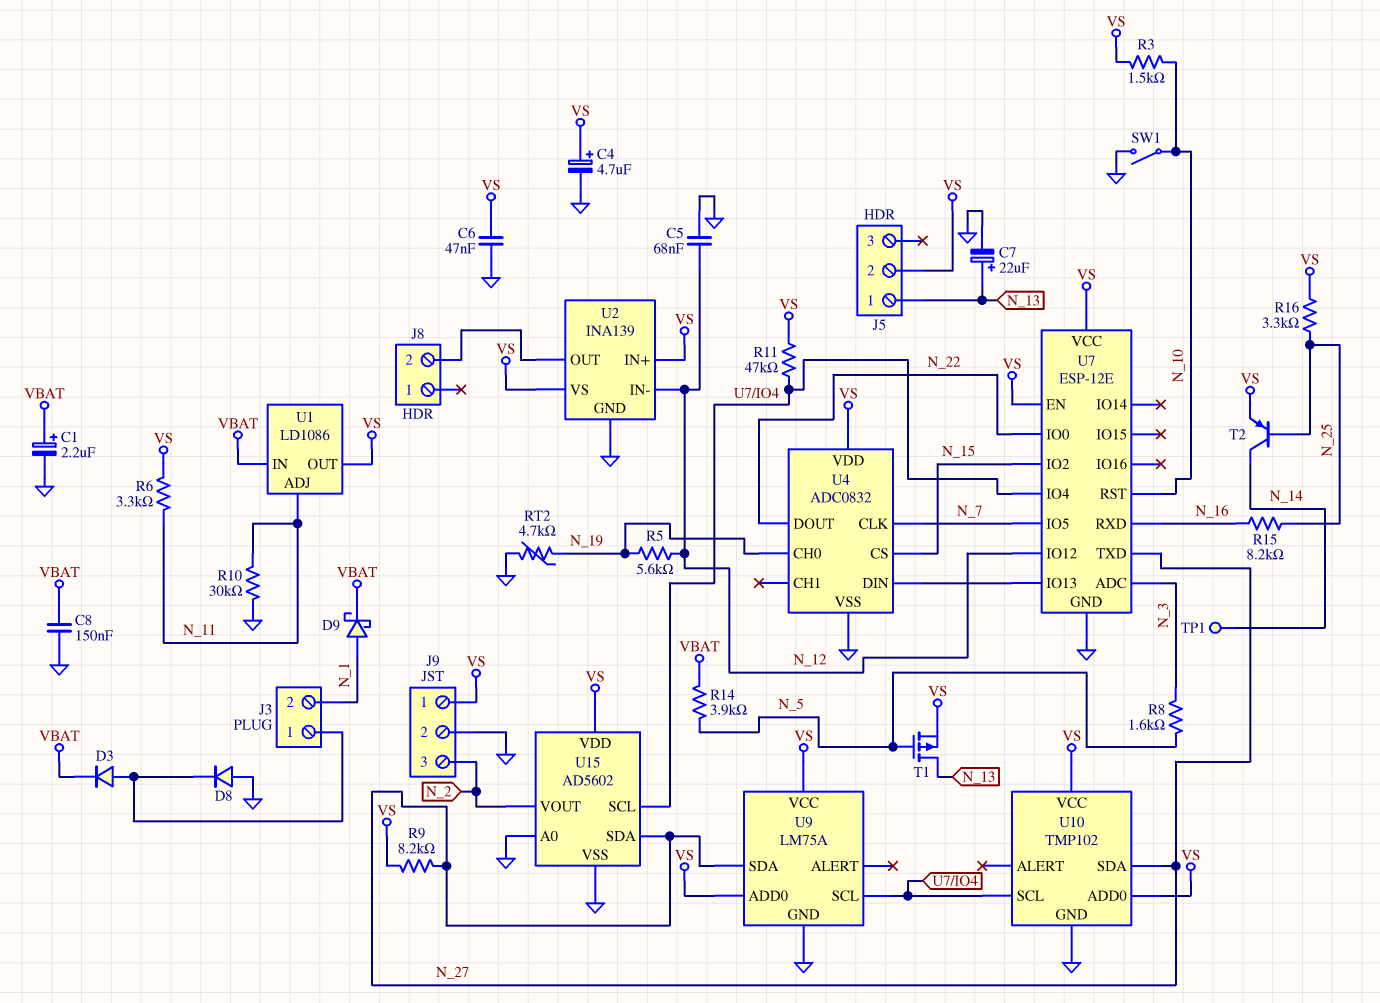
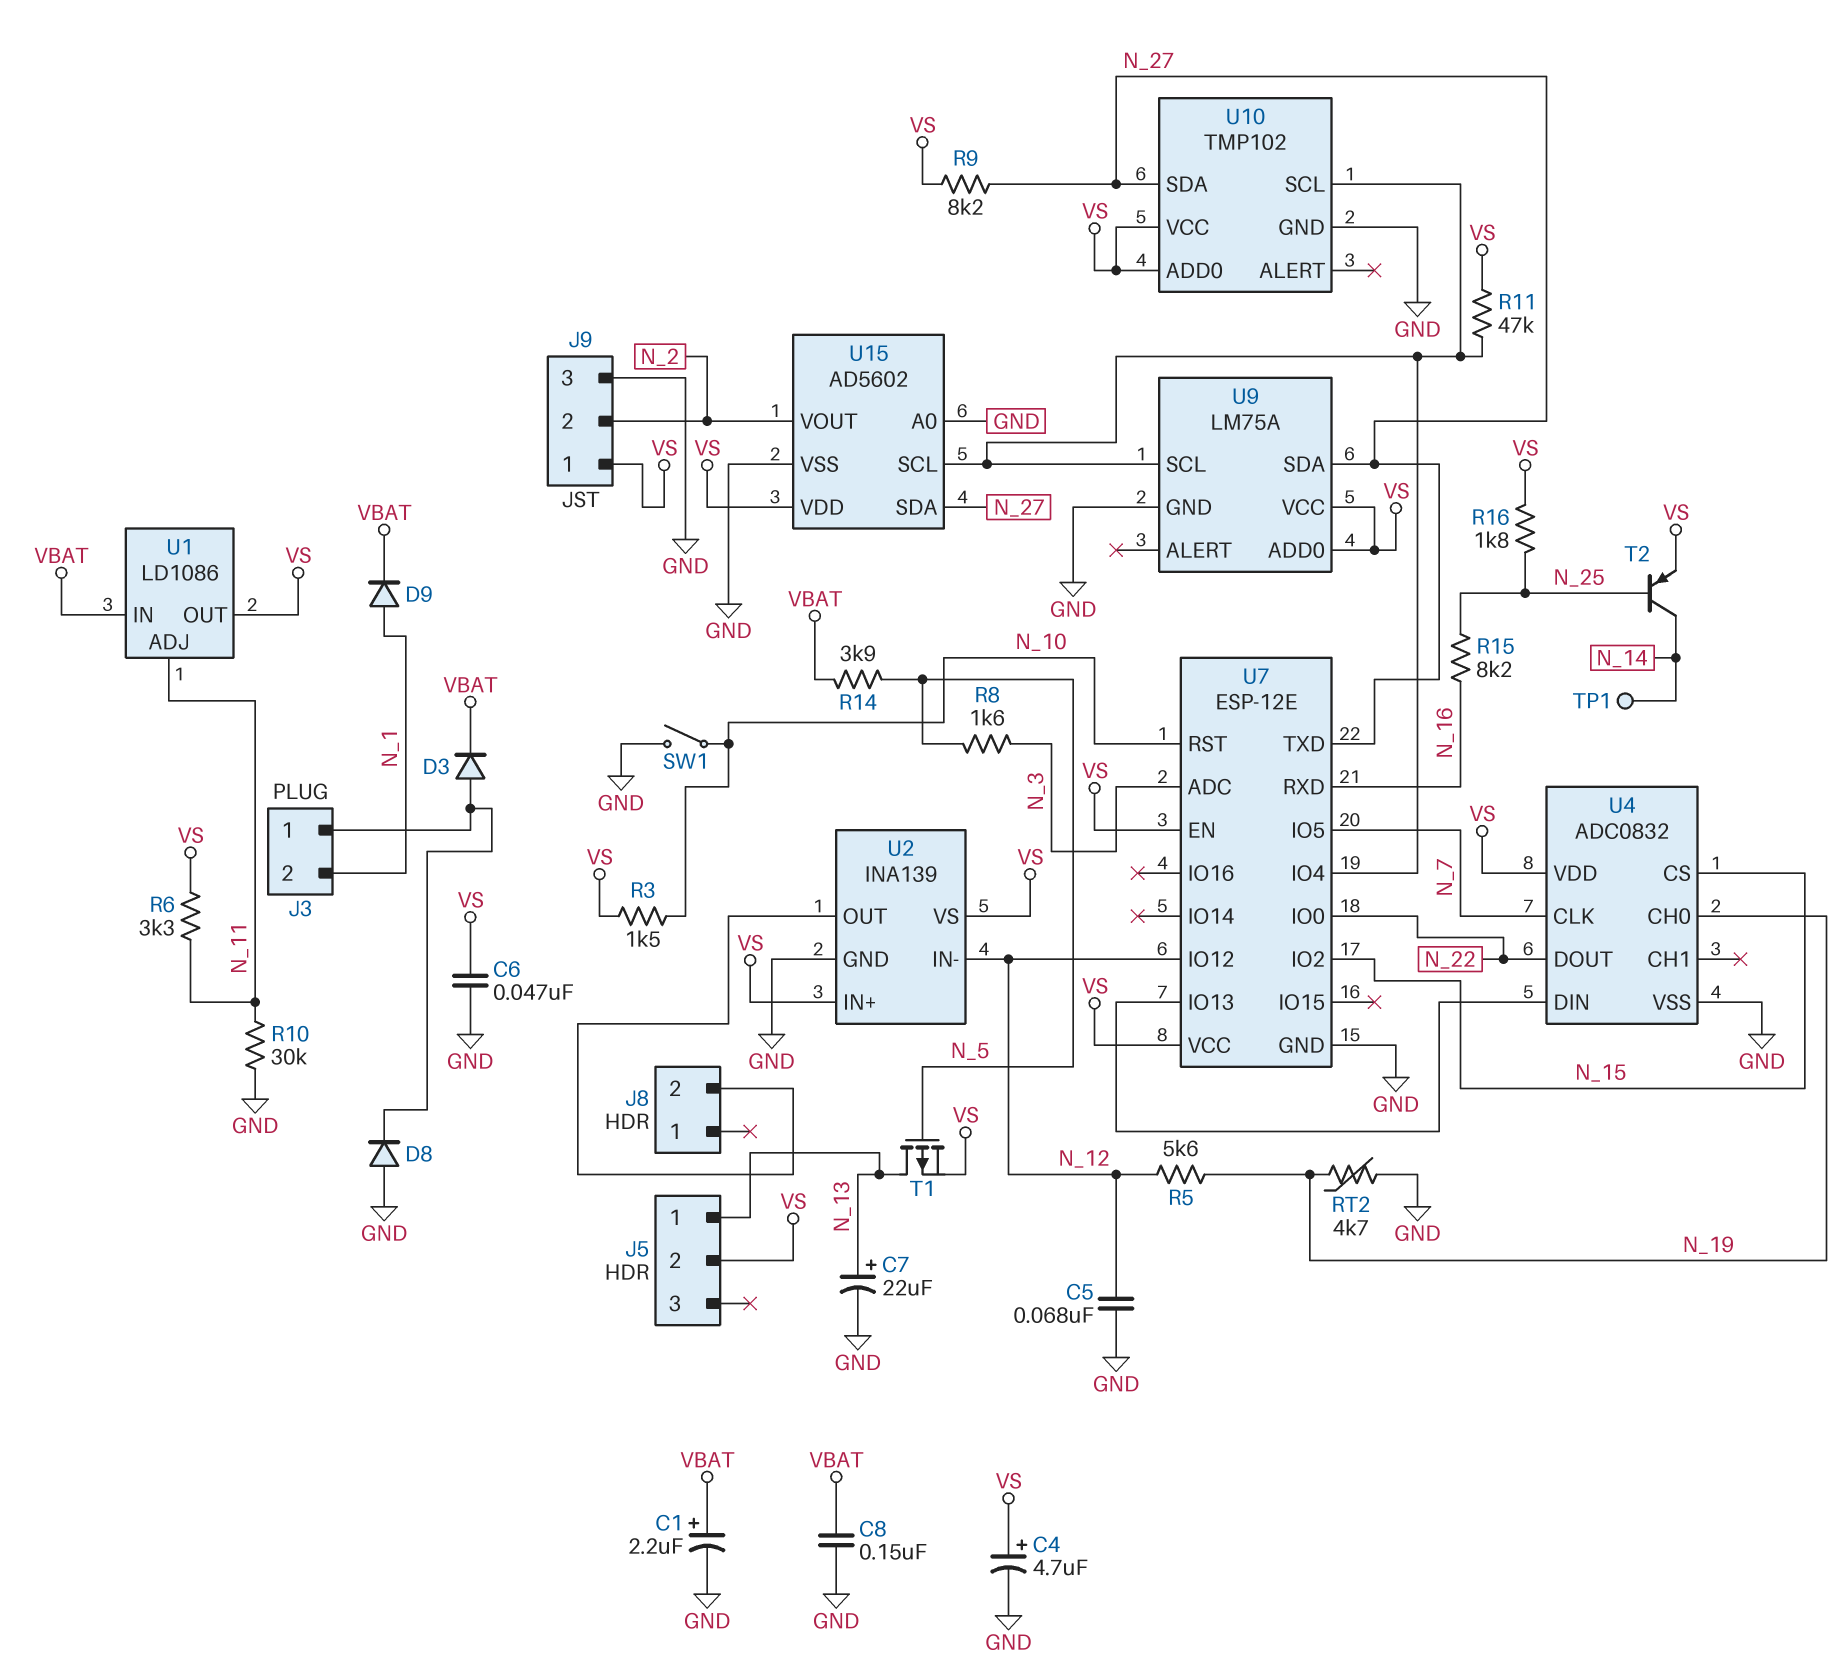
D9: schottky (A N_1, K VBAT) -> diode (A N_1, K VBAT)
J9 pin 2: GND -> N_2
J9 pin 3: N_2 -> GND
R16: 3.3k (N_25, VS) -> 1.8k (N_25, VS)

